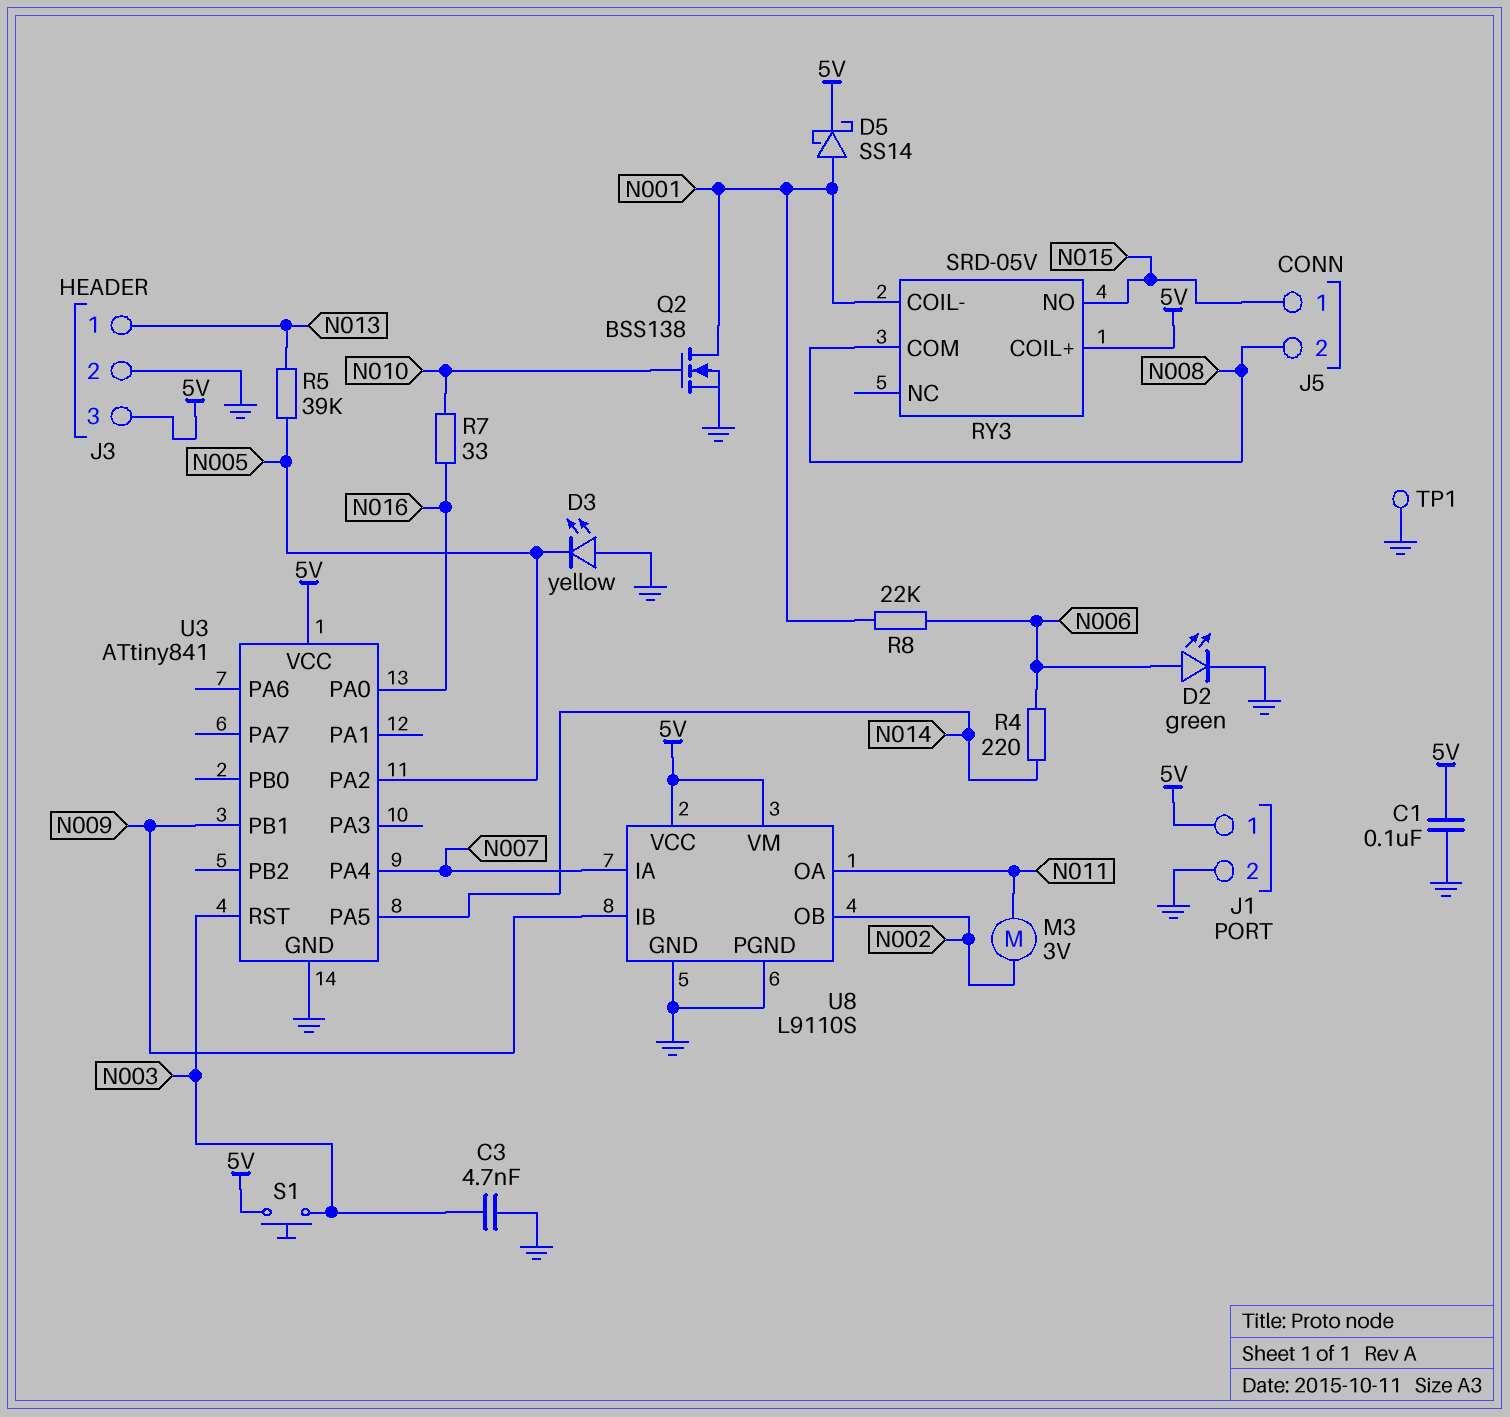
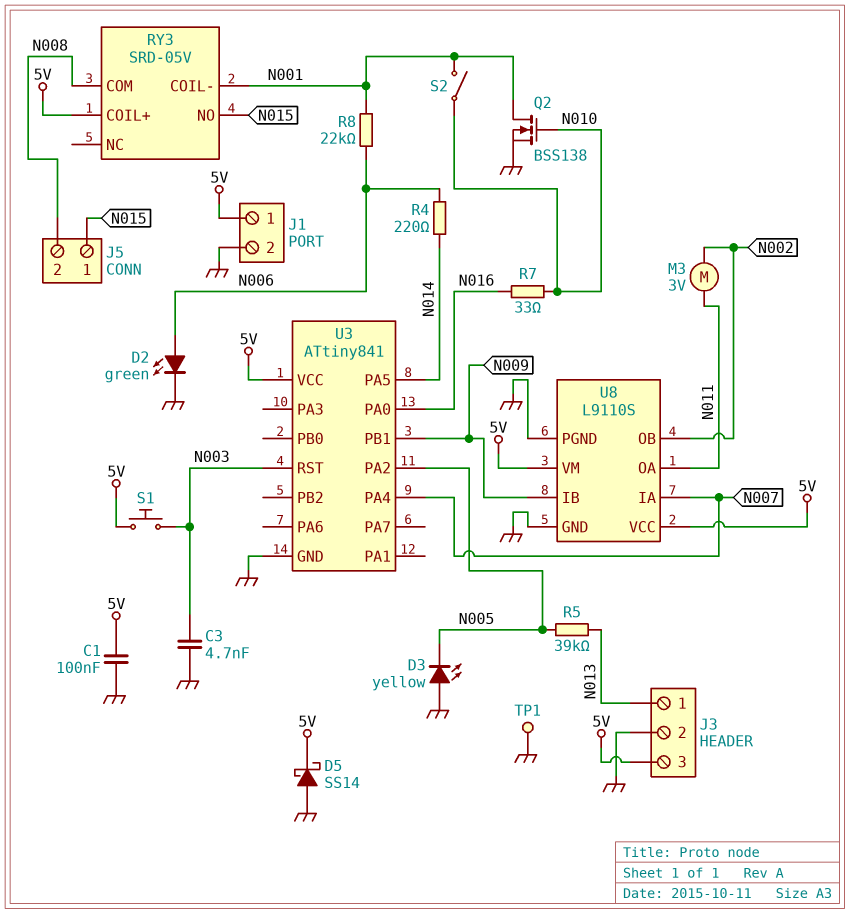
D5: schottky SS14 (A N001, K 5V) -> schottky SS14 (A GND, K 5V)
S2: none -> switch (N001, N010)

